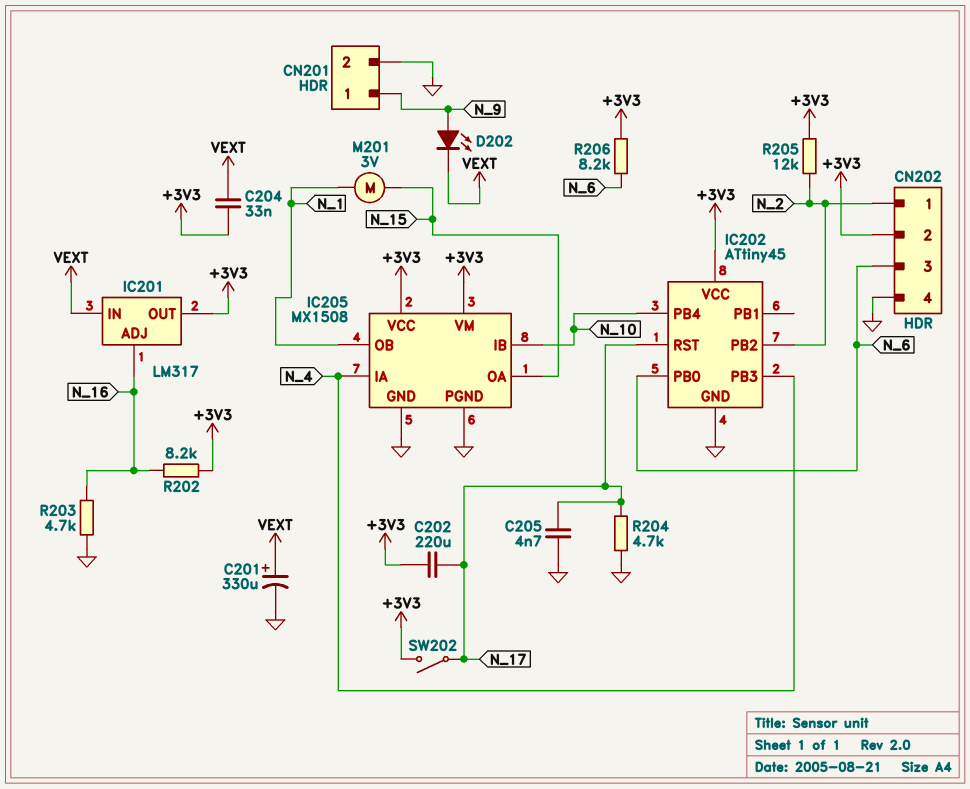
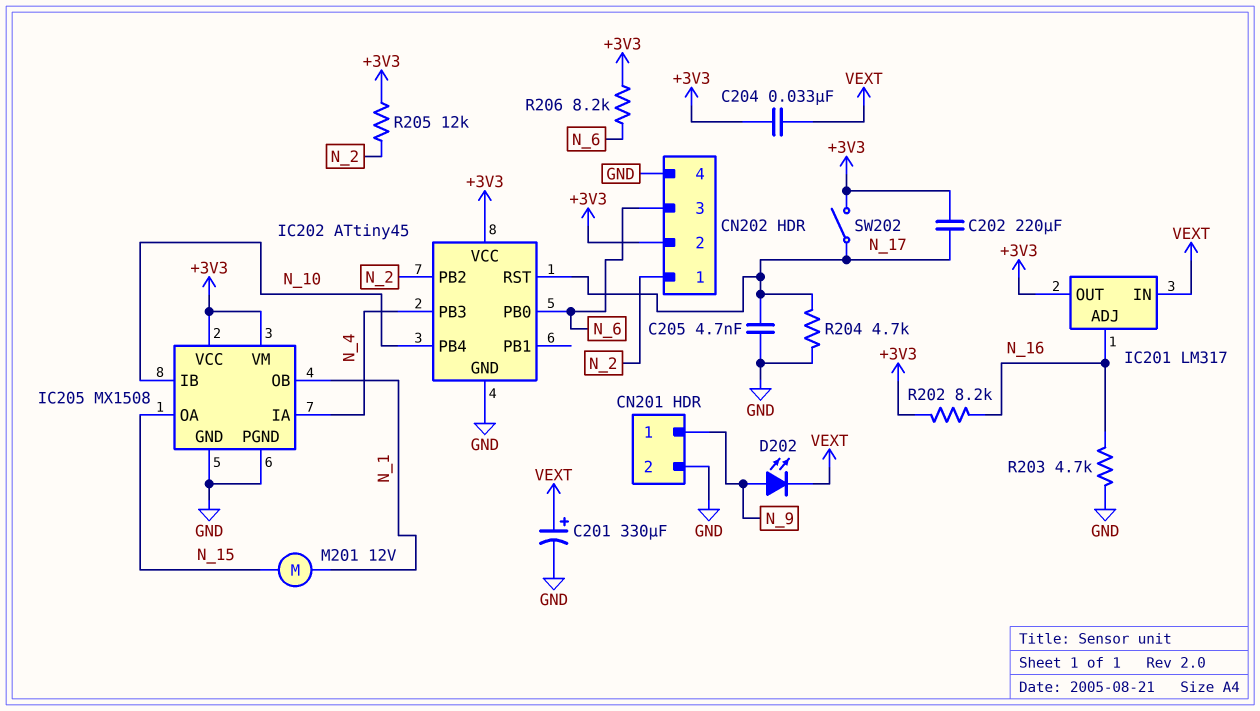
M201: motor 3V (N_1, N_15) -> motor 12V (N_1, N_15)

